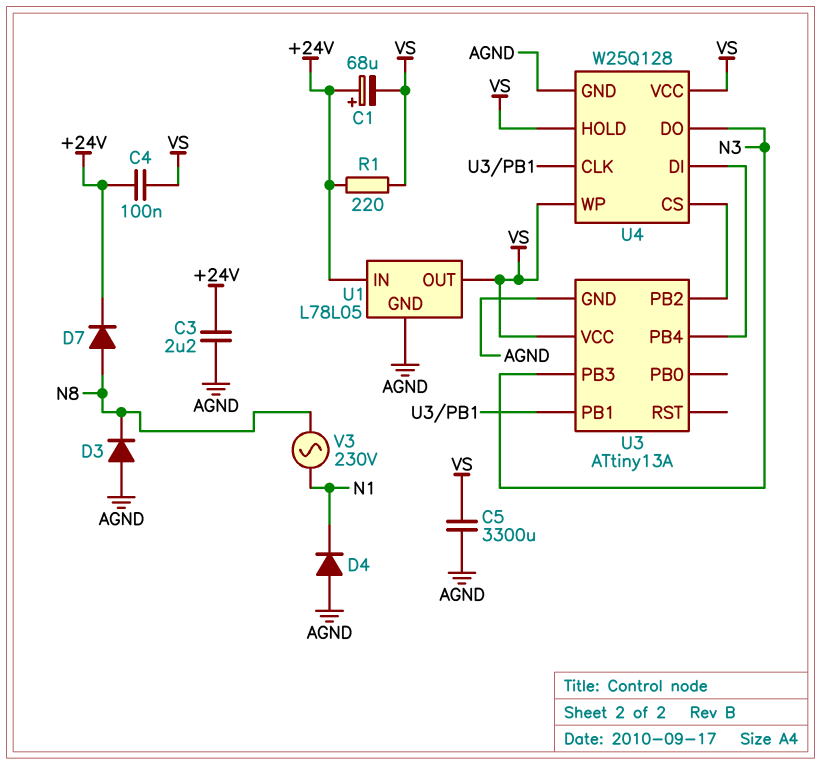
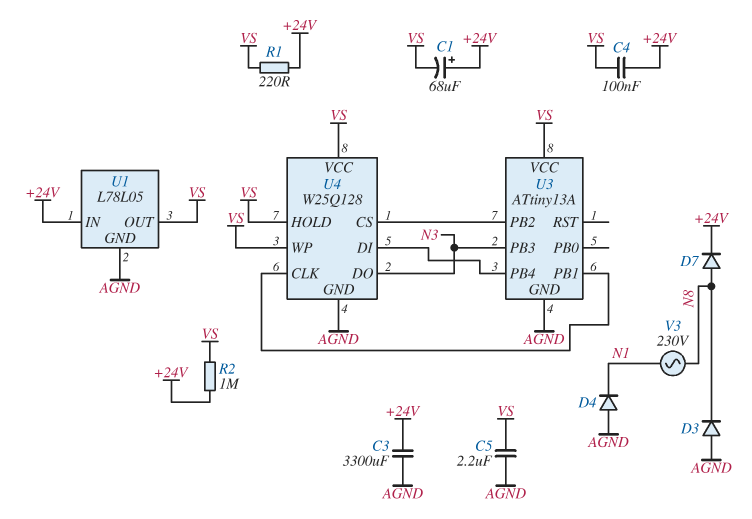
C3: 2.2uF (+24V, AGND) -> 3300uF (+24V, AGND)
C5: 3300uF (AGND, VS) -> 2.2uF (AGND, VS)
R2: none -> 1M (+24V, VS)

